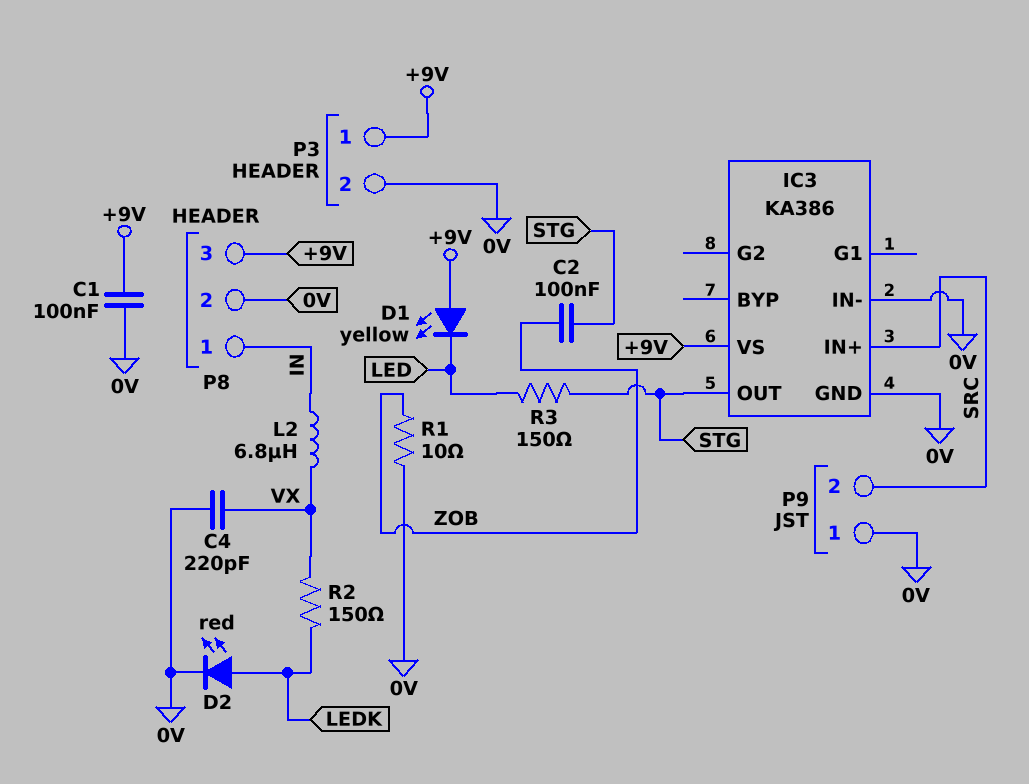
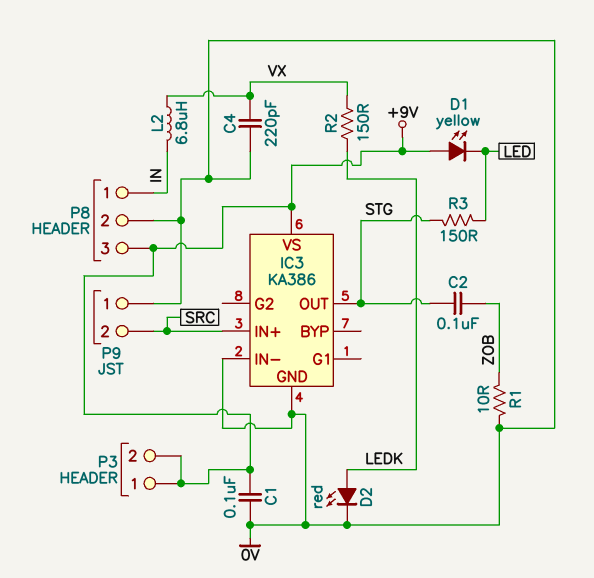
P3 pin 2: 0V -> +9V

